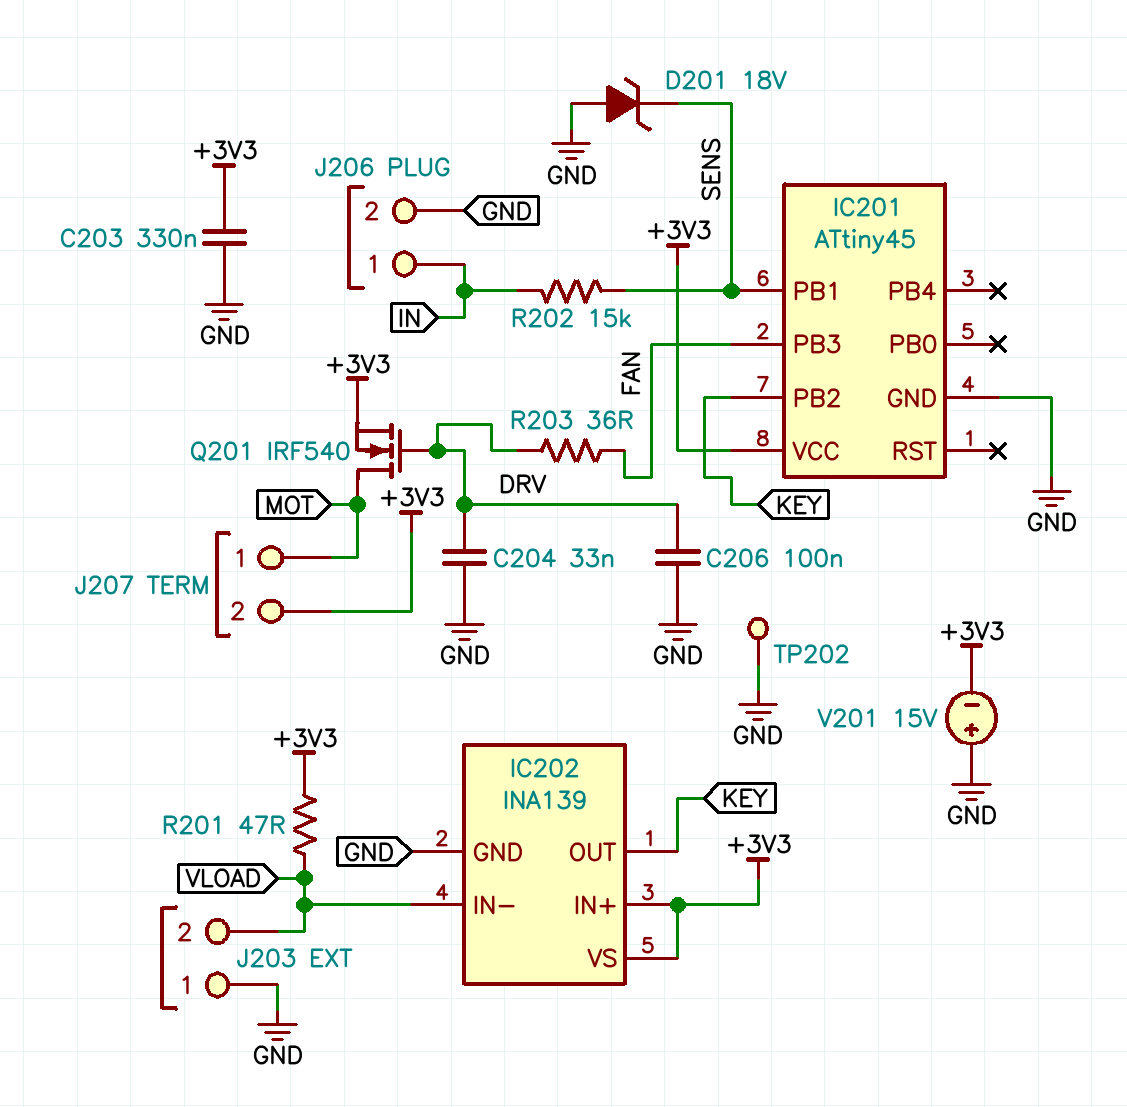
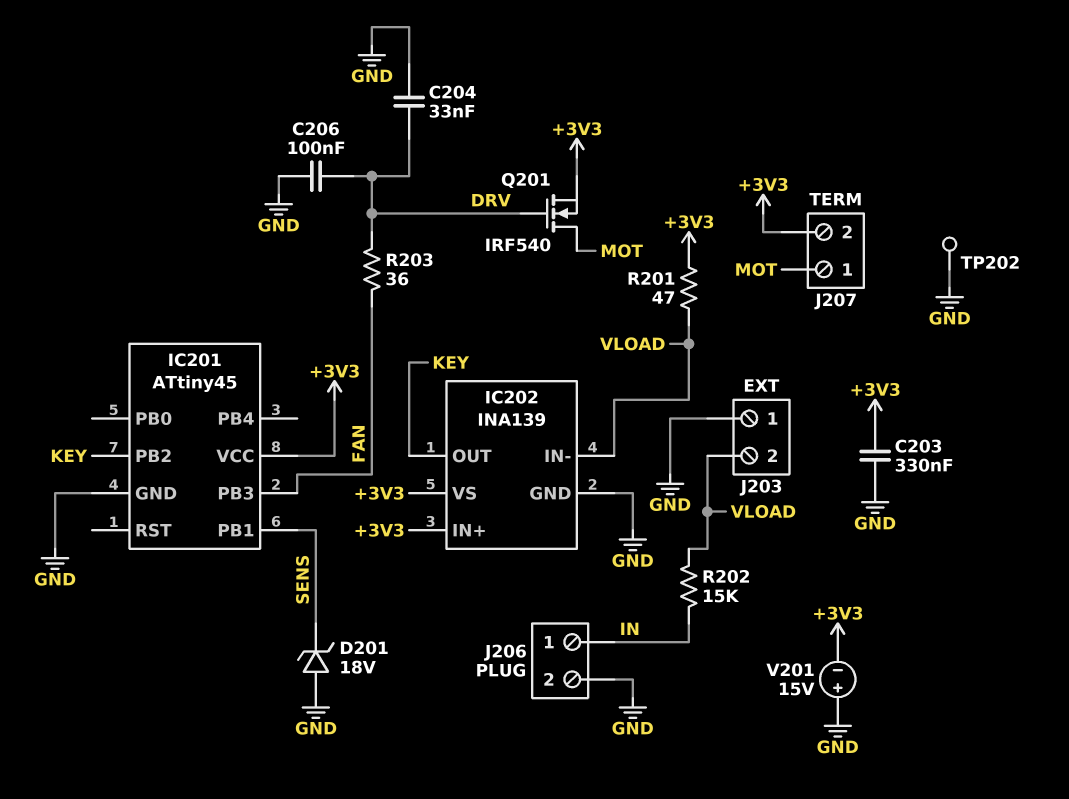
R202: 15k (IN, SENS) -> 15k (IN, VLOAD)

